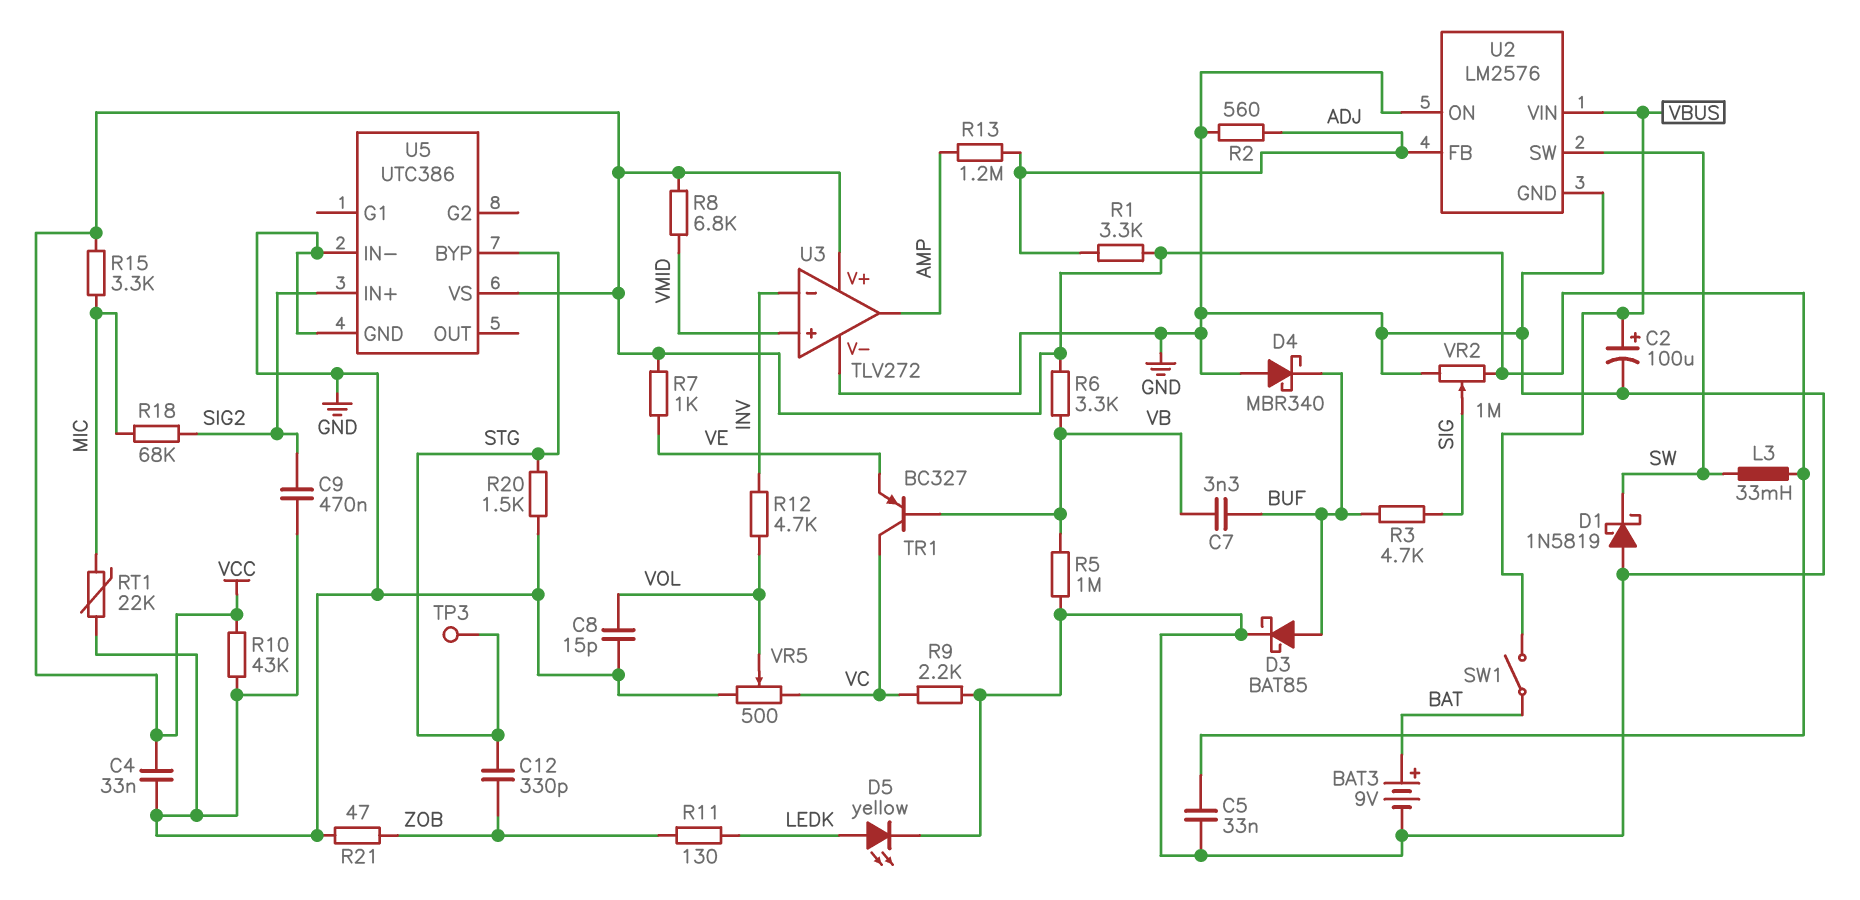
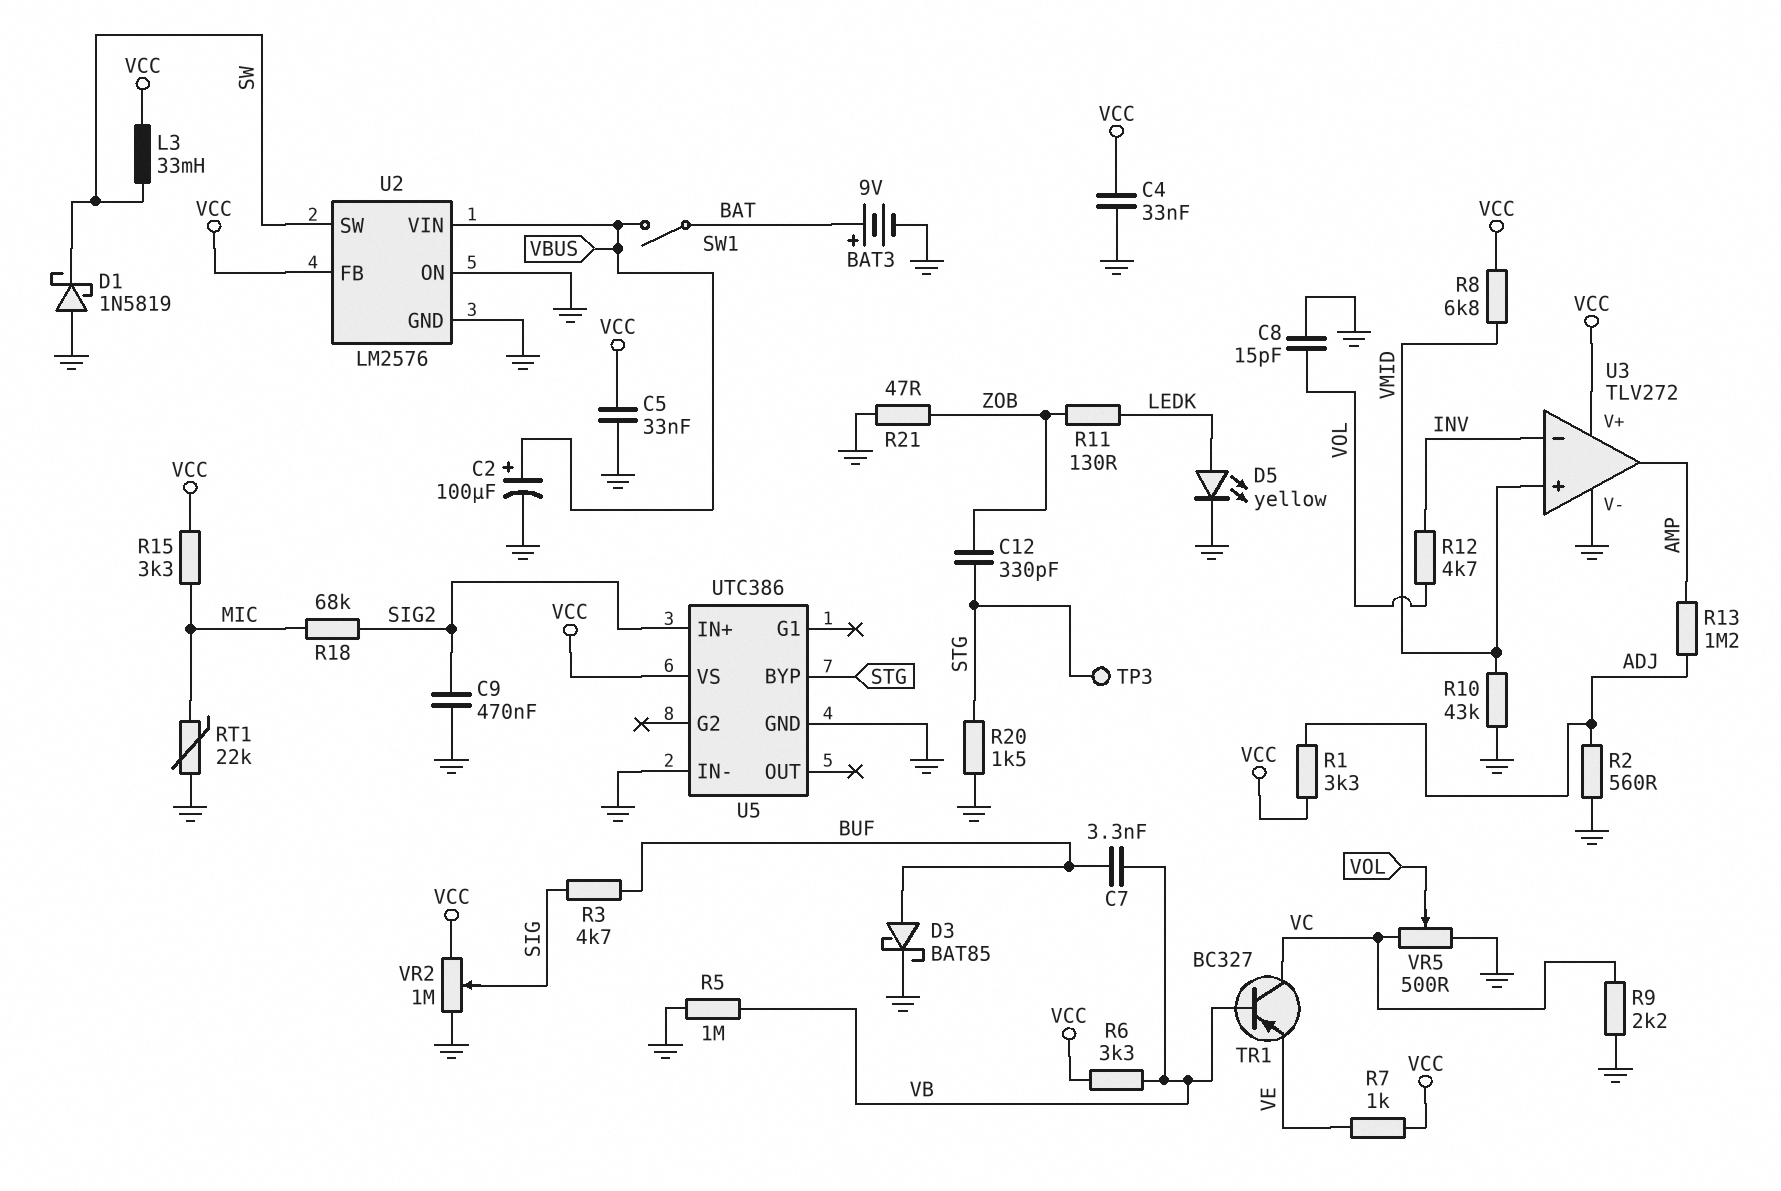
D4: schottky MBR340 (A GND, K BUF) -> none
R10: 43k (GND, VCC) -> 43k (GND, VMID)
U2 pin FB: ADJ -> VCC

